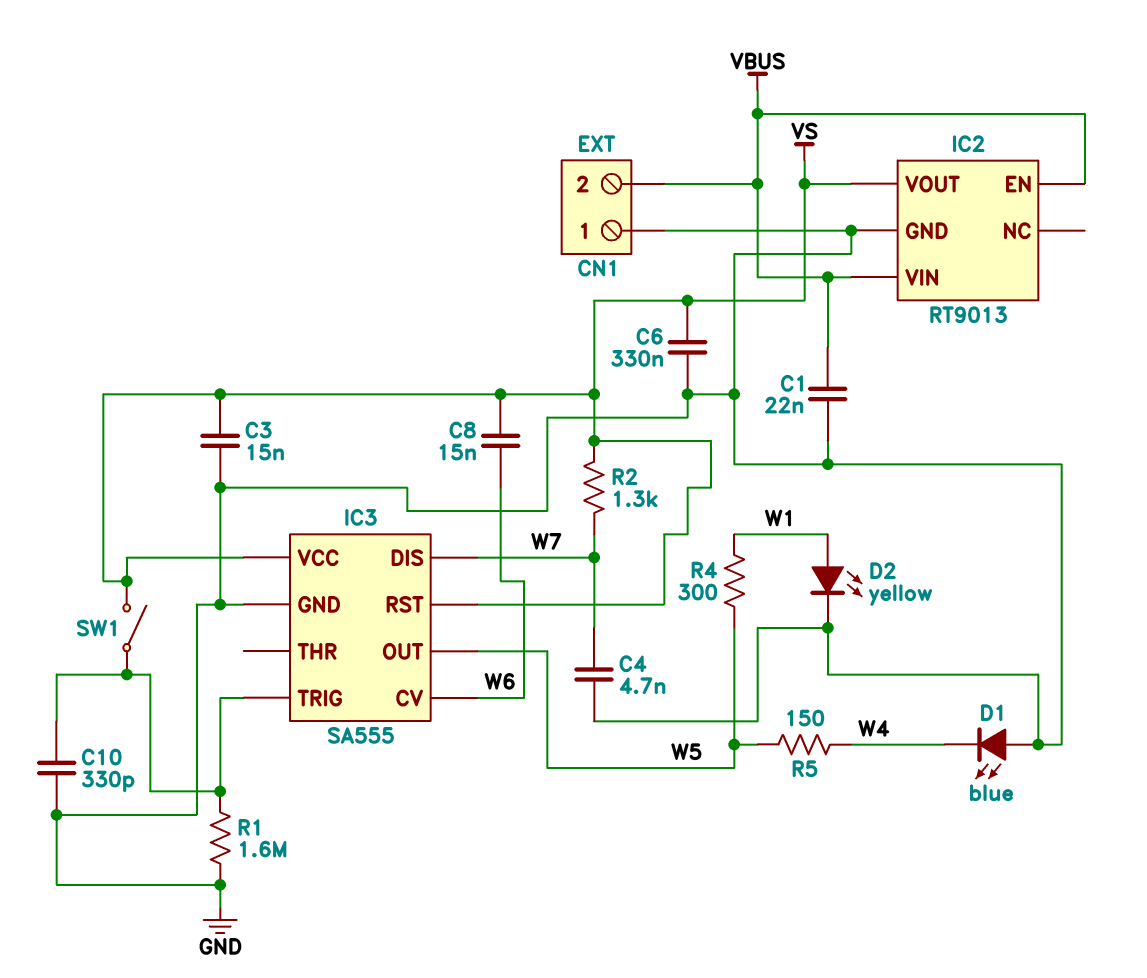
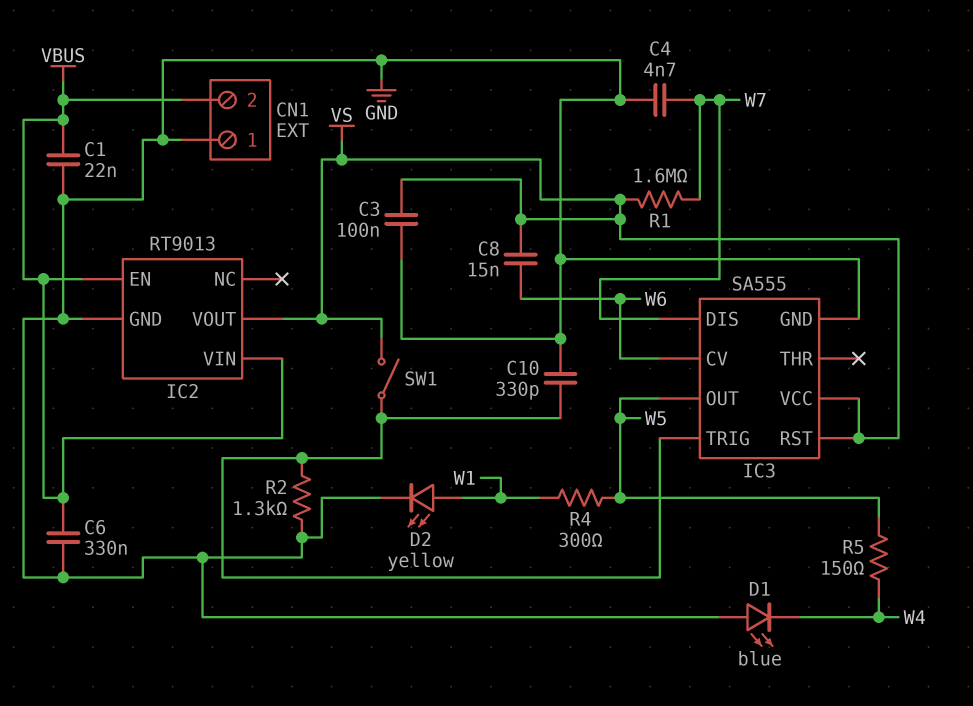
C3: 15nF (GND, VS) -> 100nF (GND, VS)
C6: 330nF (GND, VS) -> 330nF (GND, VBUS)
R1: 1.6M (GND, IC3/TRIG) -> 1.6M (VS, W7)
R2: 1.3k (VS, W7) -> 1.3k (GND, IC3/TRIG)

